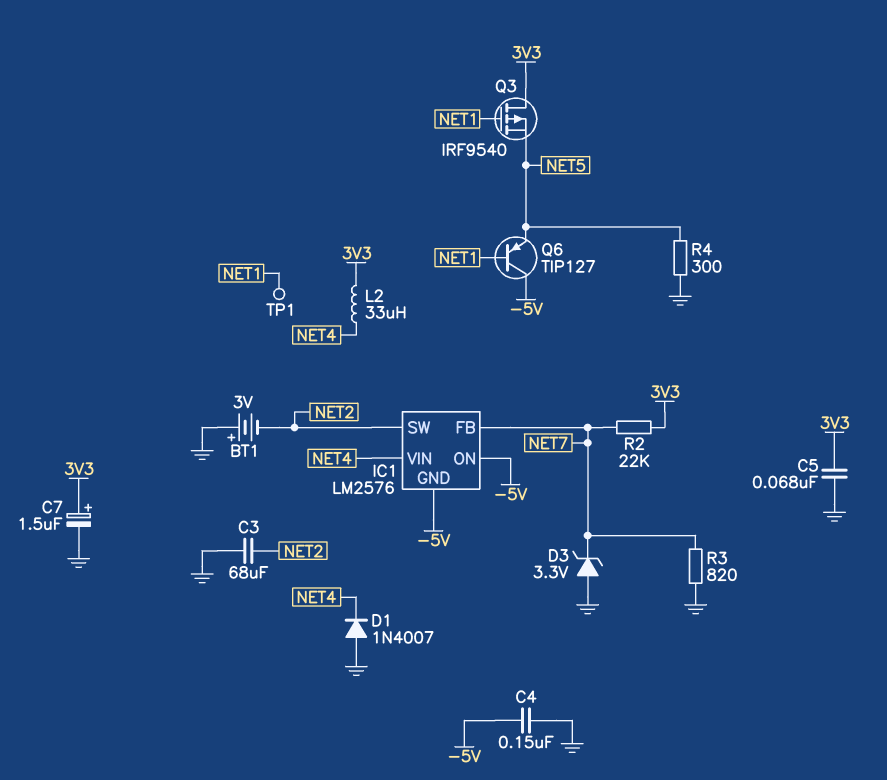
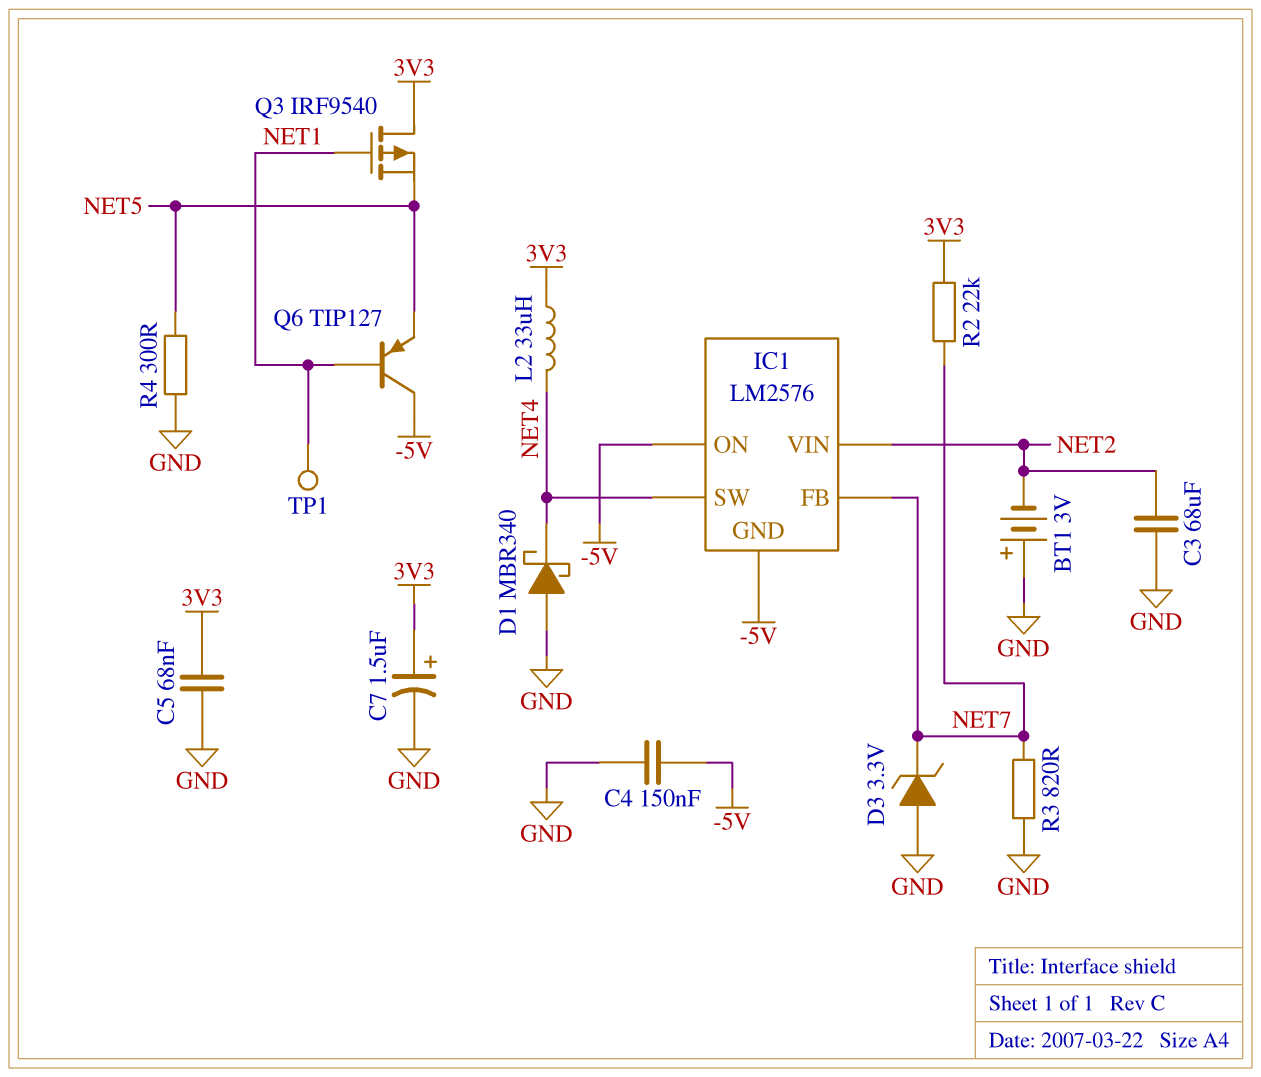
D1: diode 1N4007 (A GND, K NET4) -> schottky MBR340 (A GND, K NET4)
IC1 pin SW: NET2 -> NET4
IC1 pin VIN: NET4 -> NET2

